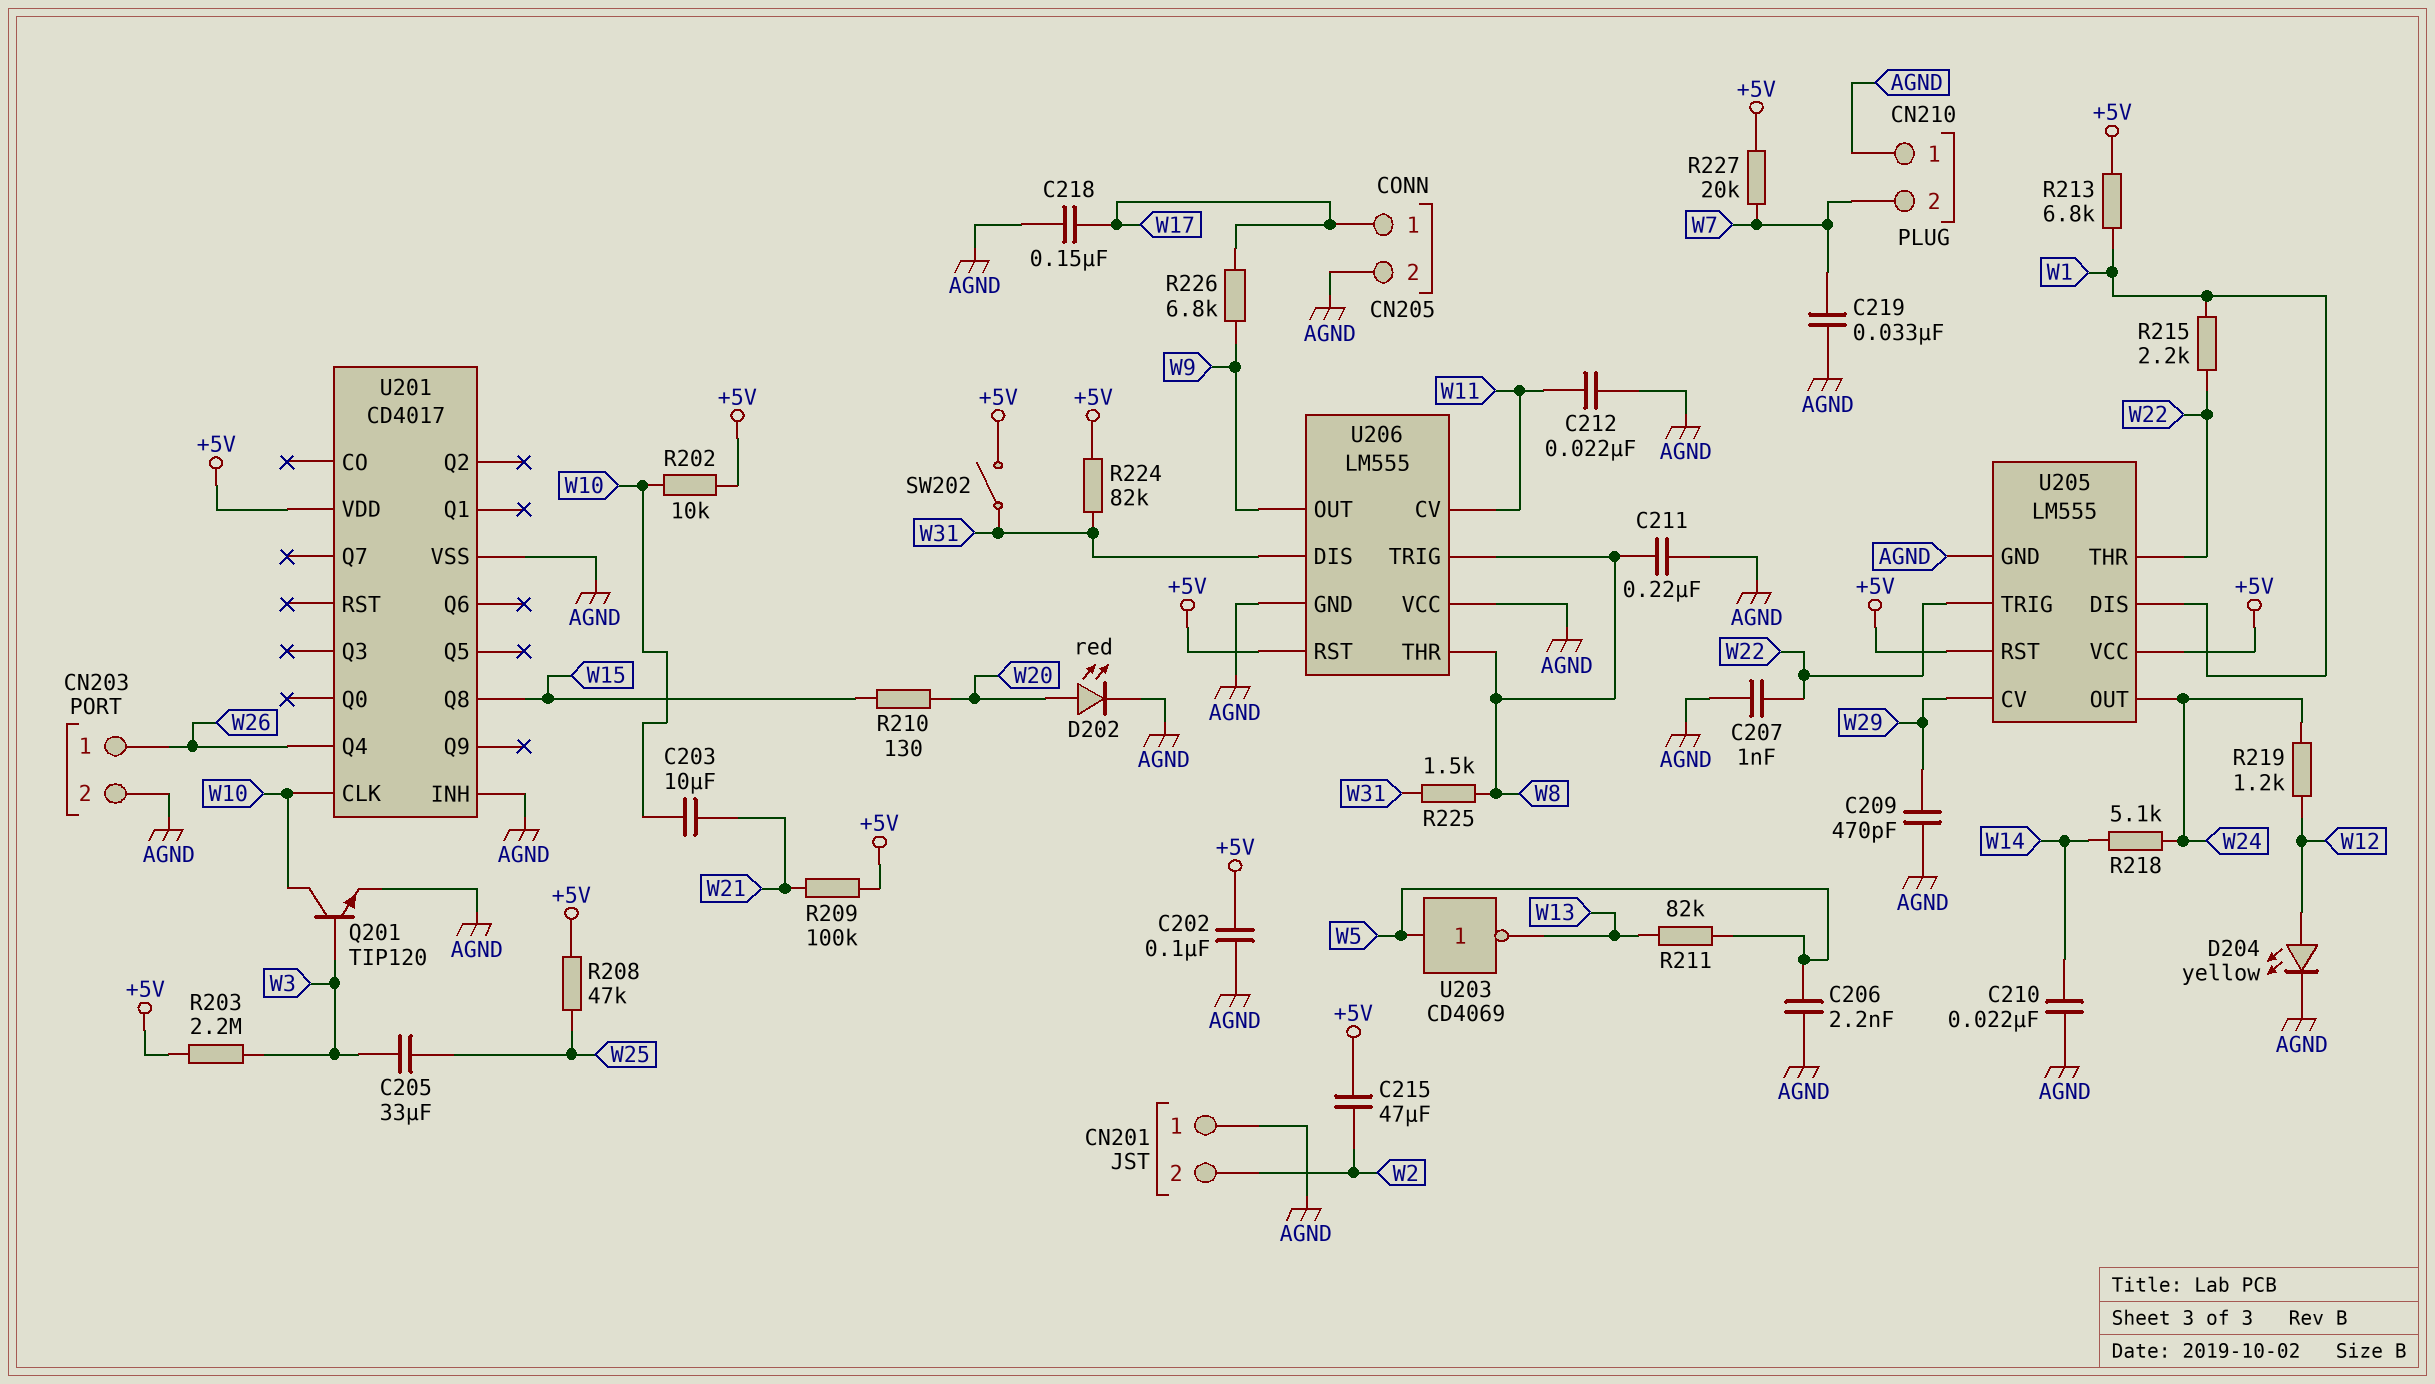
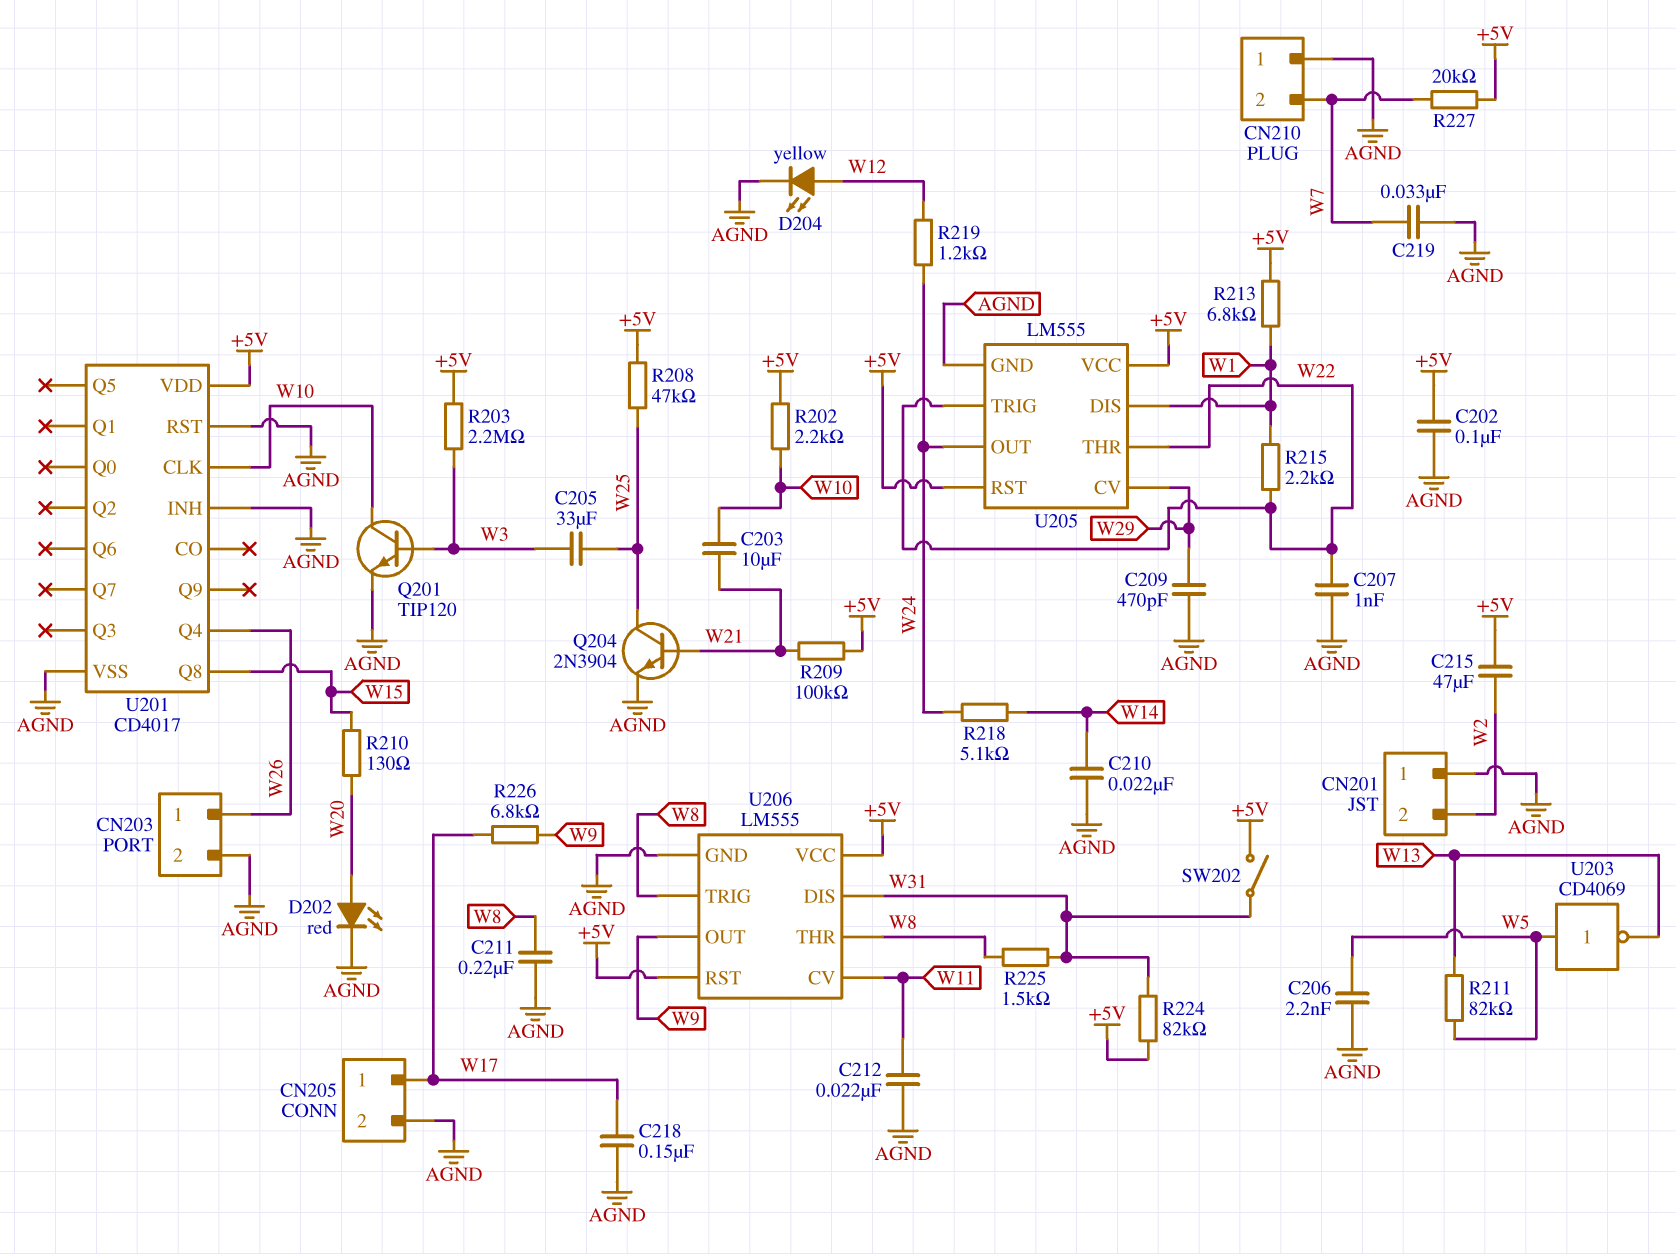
Q204: none -> NPN 2N3904 (B W21, C W25, E AGND)
R202: 10k (+5V, W10) -> 2.2k (+5V, W10)
U201 pin RST: none -> AGND
U206 pin VCC: AGND -> +5V

